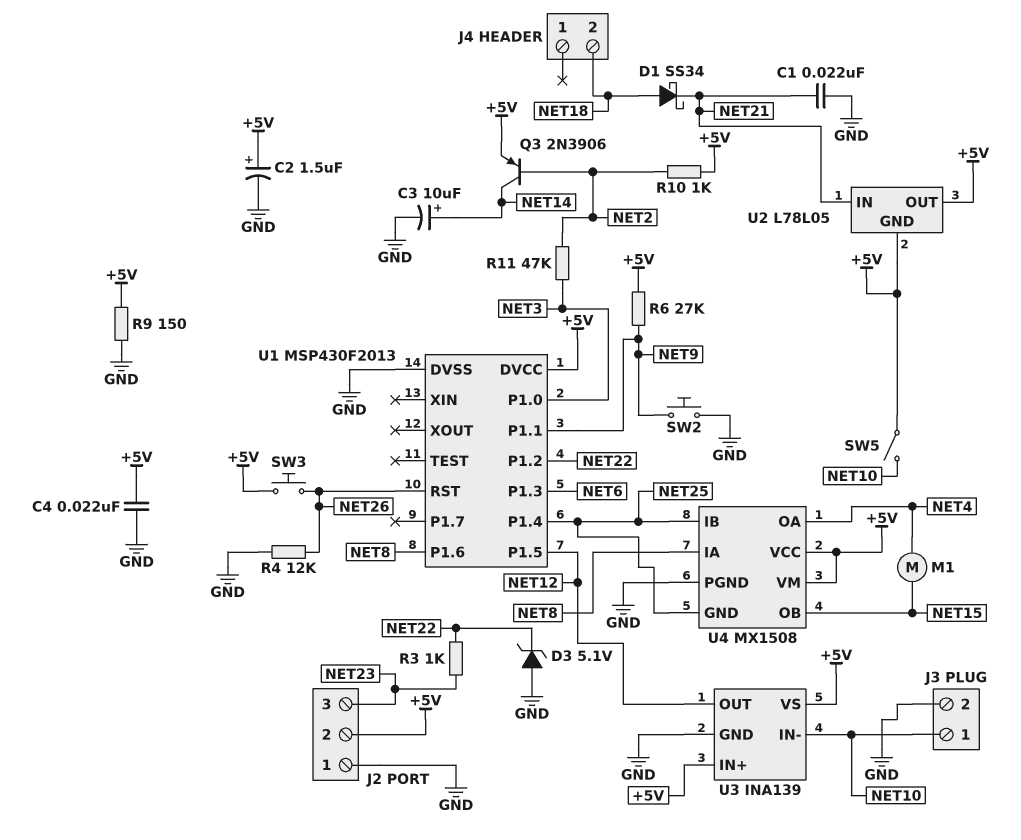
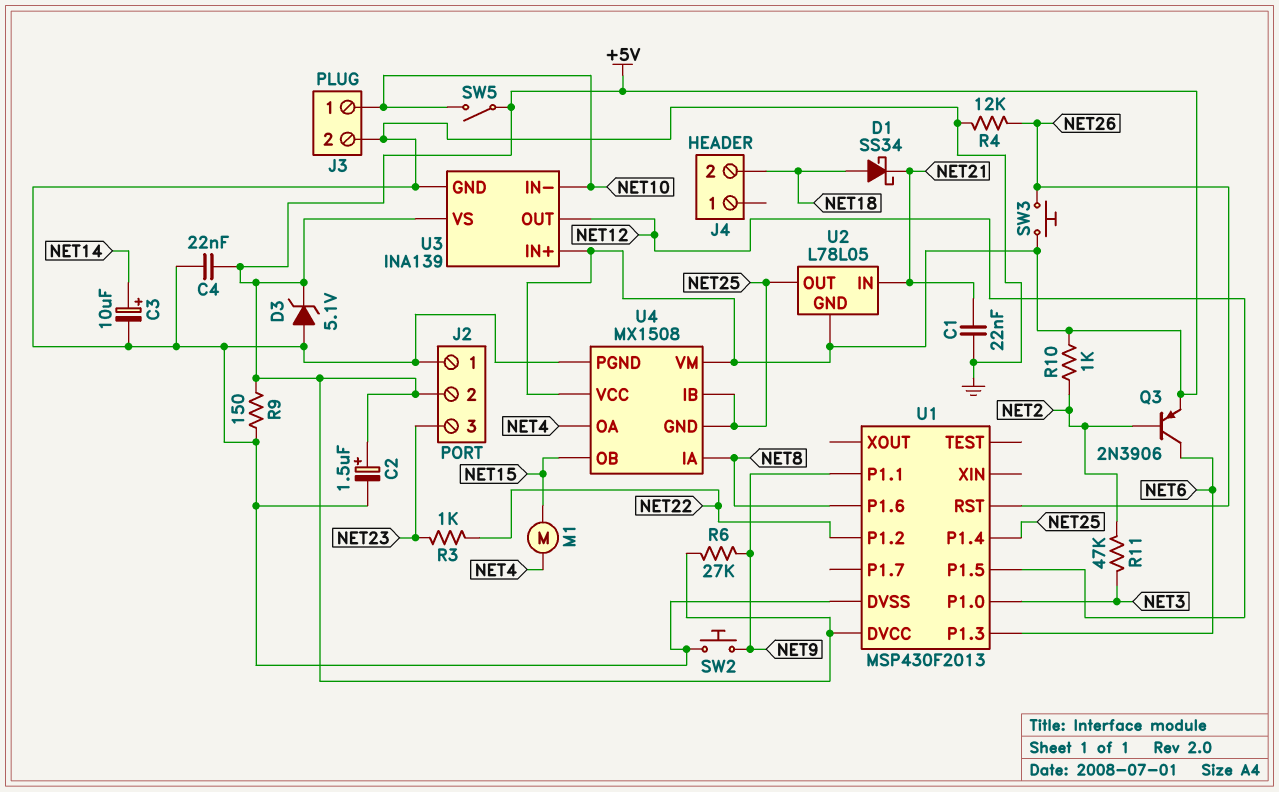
D3: zener 5.1V (A GND, K NET22) -> zener 5.1V (A GND, K +5V)
Q3: PNP 2N3906 (B NET2, C NET14, E +5V) -> PNP 2N3906 (B NET2, C NET6, E +5V)
U2 pin OUT: +5V -> NET25

